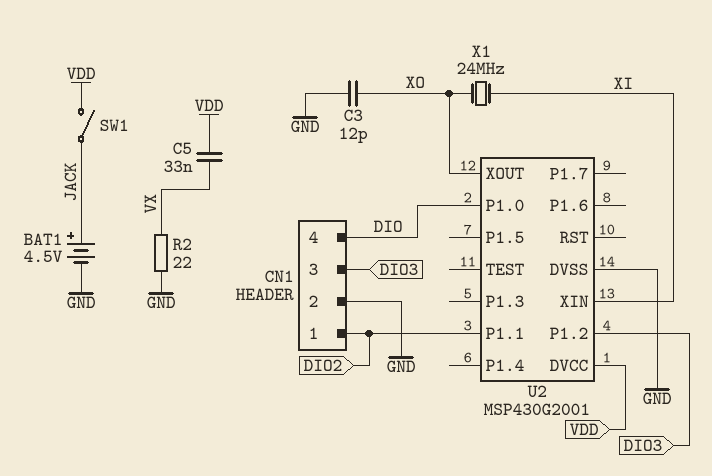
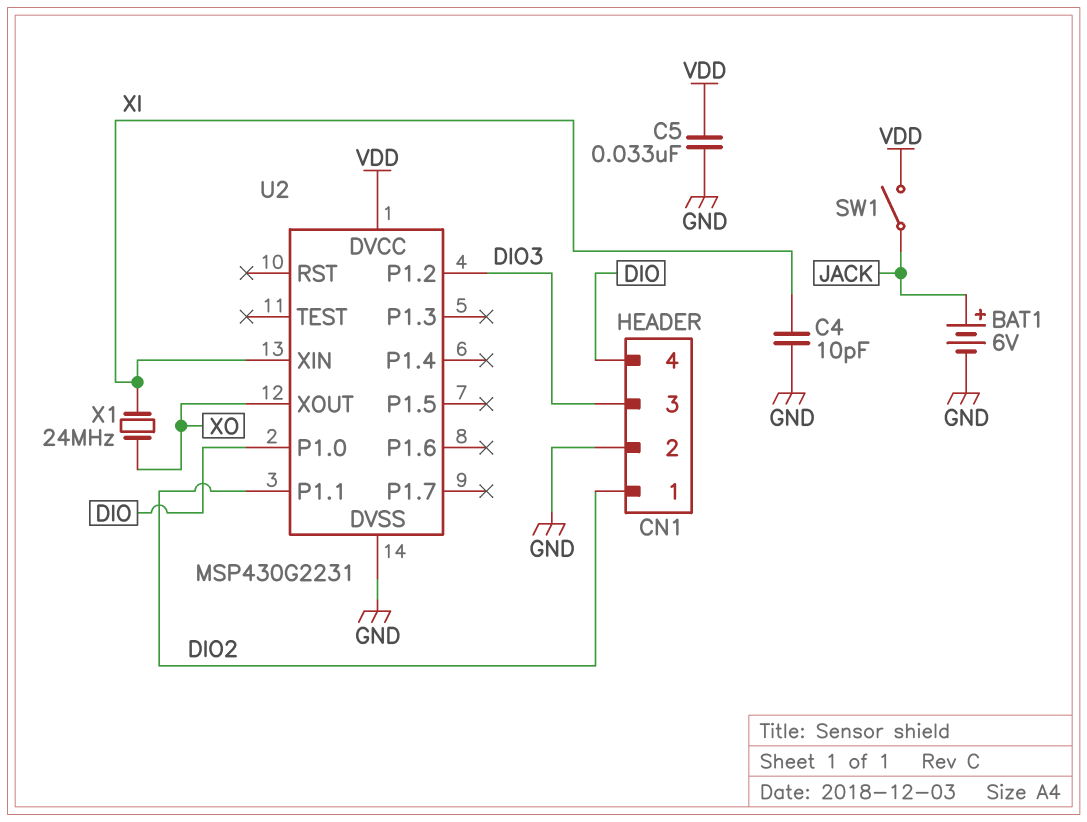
BAT1: 4.5V (plus JACK, minus GND) -> 6V (plus JACK, minus GND)
C3: 12pF (GND, XO) -> none
C4: none -> 10pF (GND, XI)
C5: 33nF (VDD, VX) -> 33nF (GND, VDD)
R2: 22 (GND, VX) -> none
U2: MSP430G2001 -> MSP430G2231

